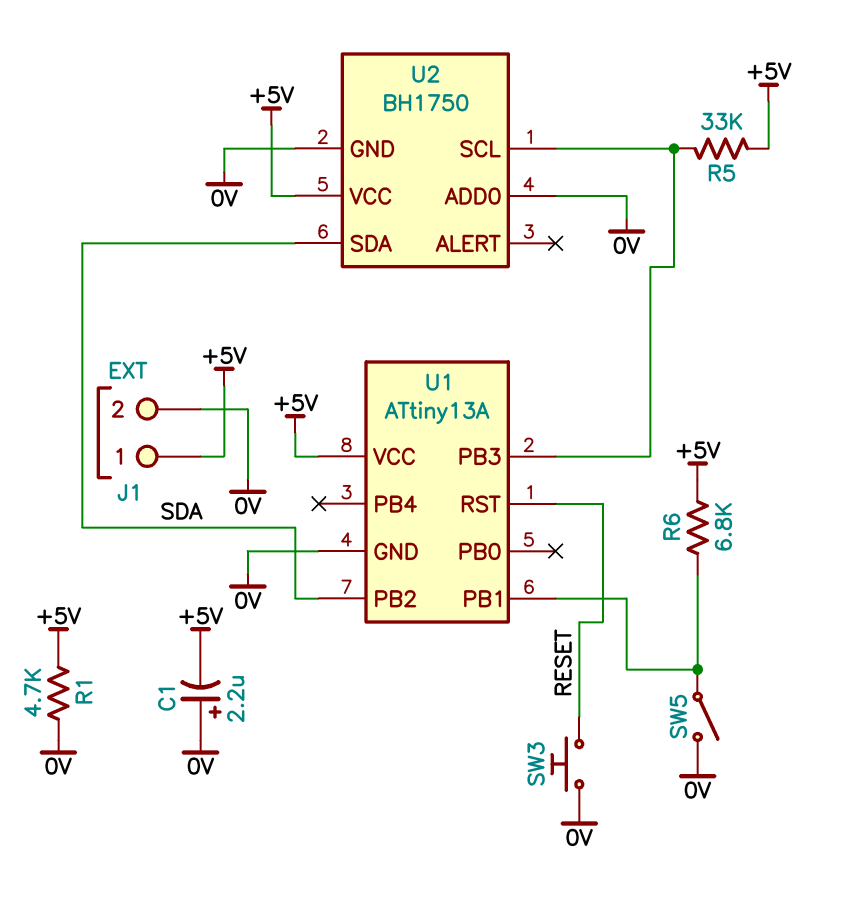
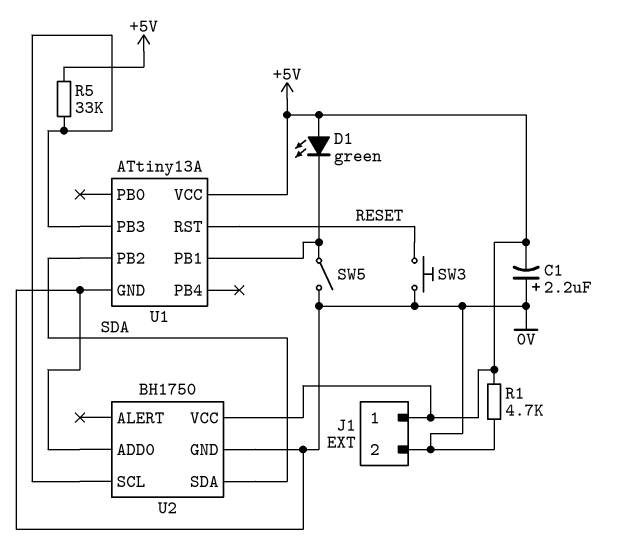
D1: none -> LED green (A +5V, K U1/PB1)
R6: 6.8k (+5V, U1/PB1) -> none

